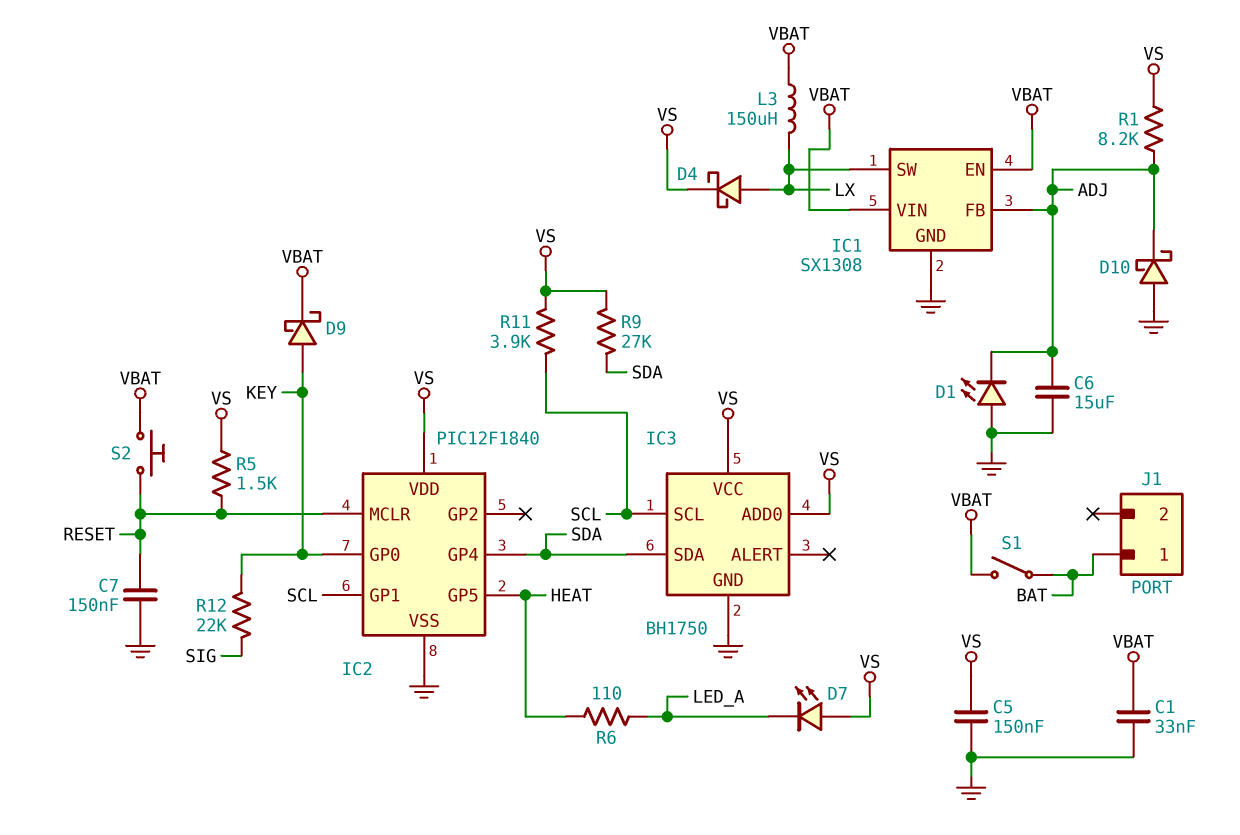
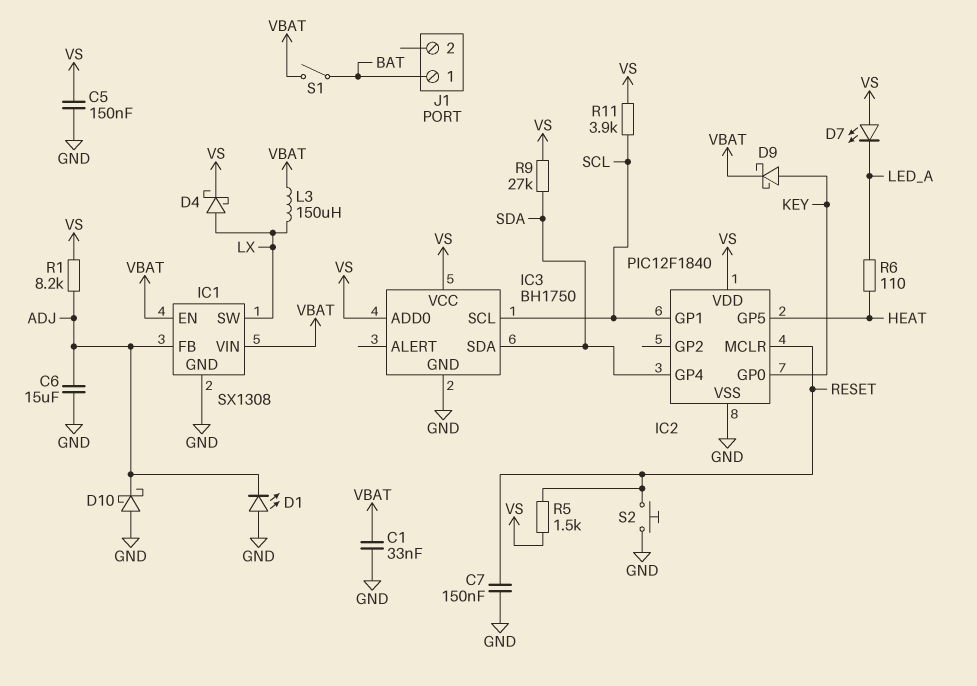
R12: 22k (KEY, SIG) -> none
S2: button (RESET, VBAT) -> button (GND, RESET)

